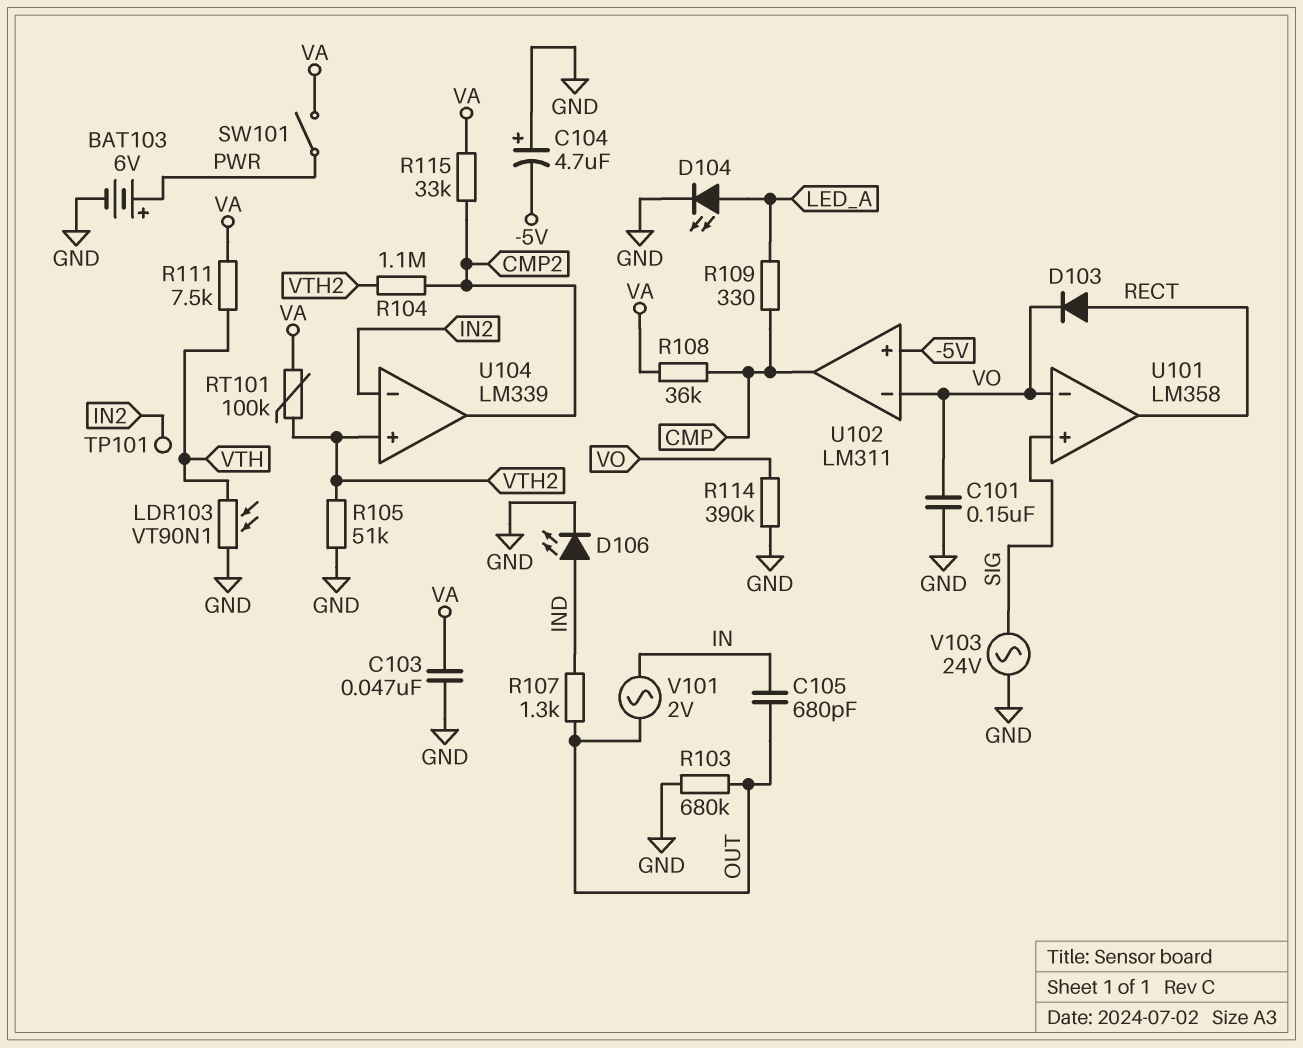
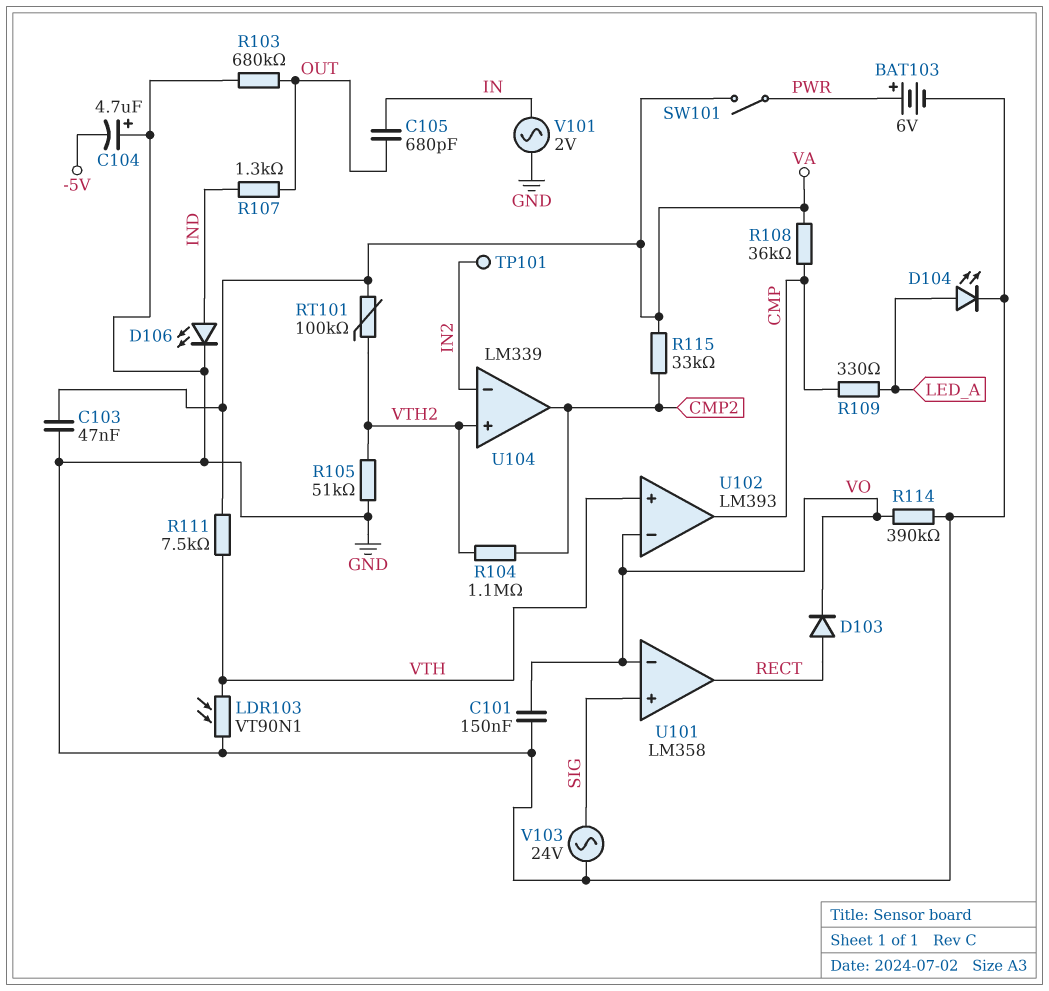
U102: LM311 -> LM393
U102 pin in+: -5V -> VTH
V101: AC 2V (IN, OUT) -> AC 2V (GND, IN)

